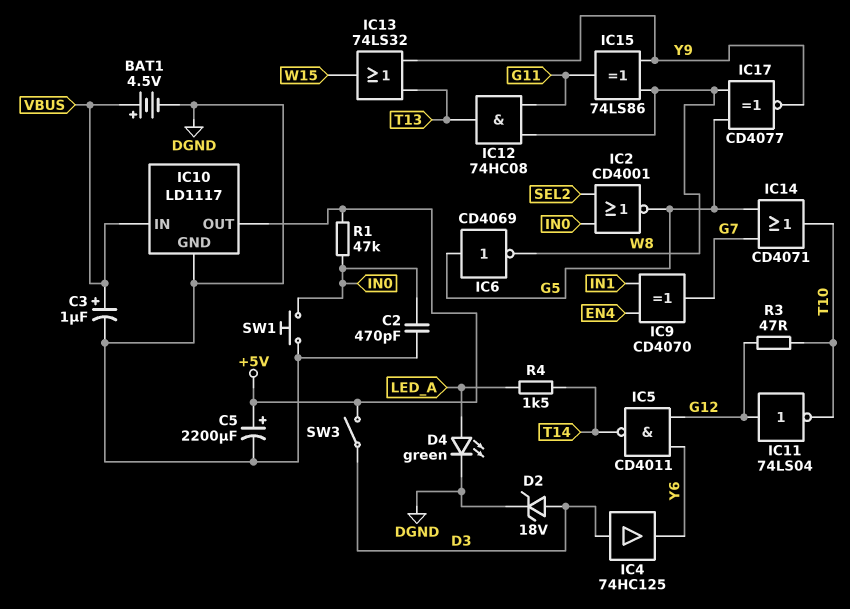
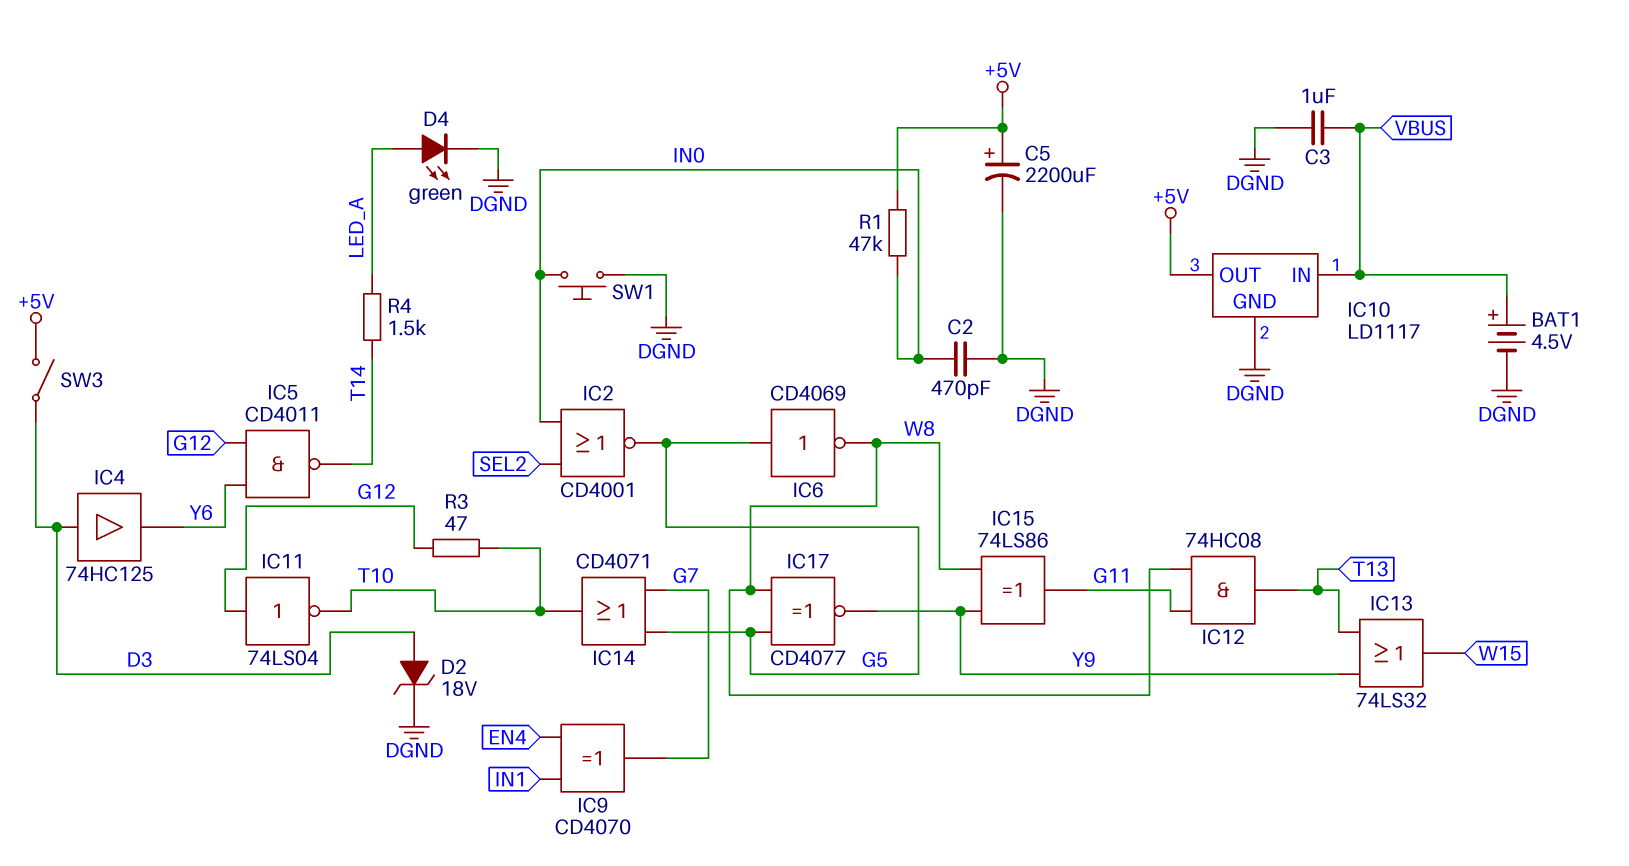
C3: 1uF (plus VBUS, minus DGND) -> 1uF (DGND, VBUS)

